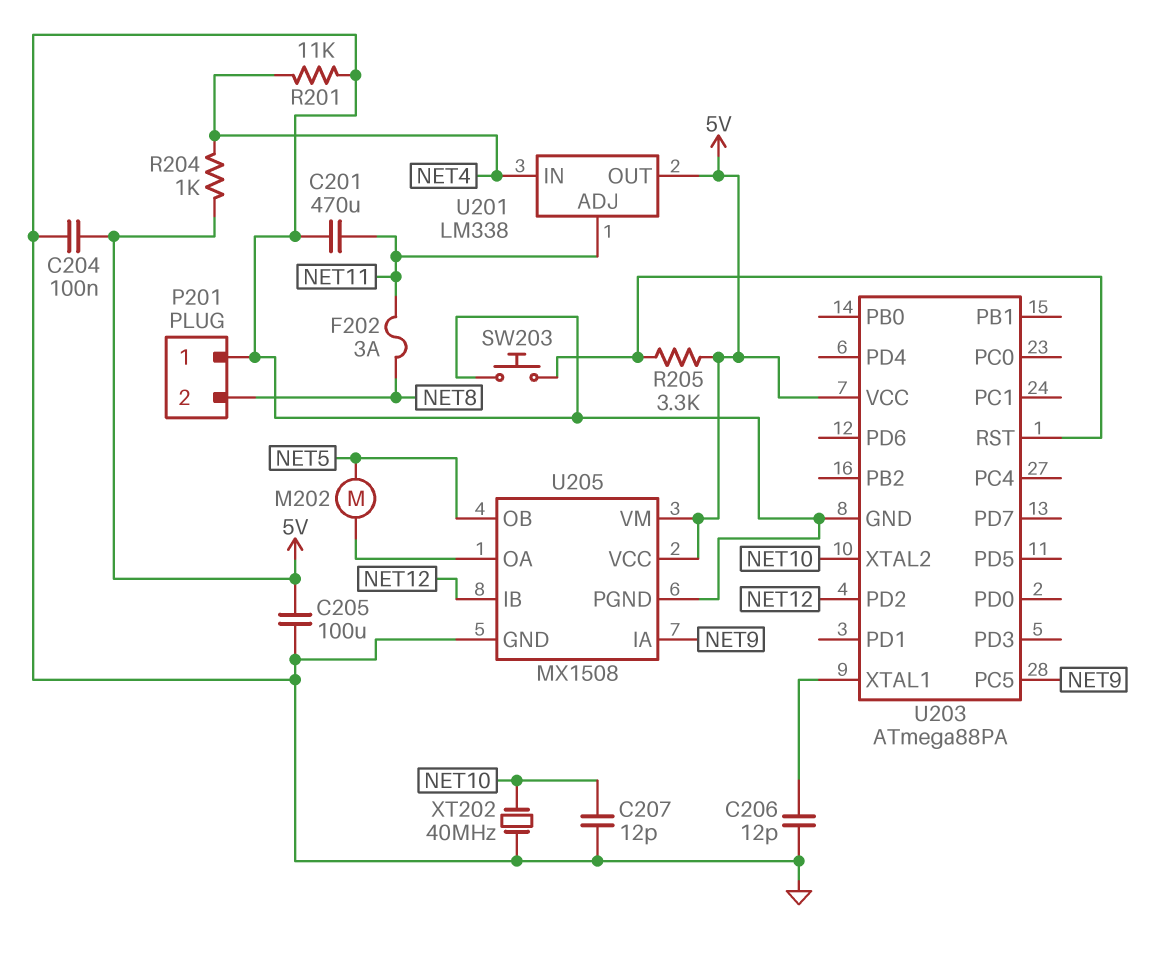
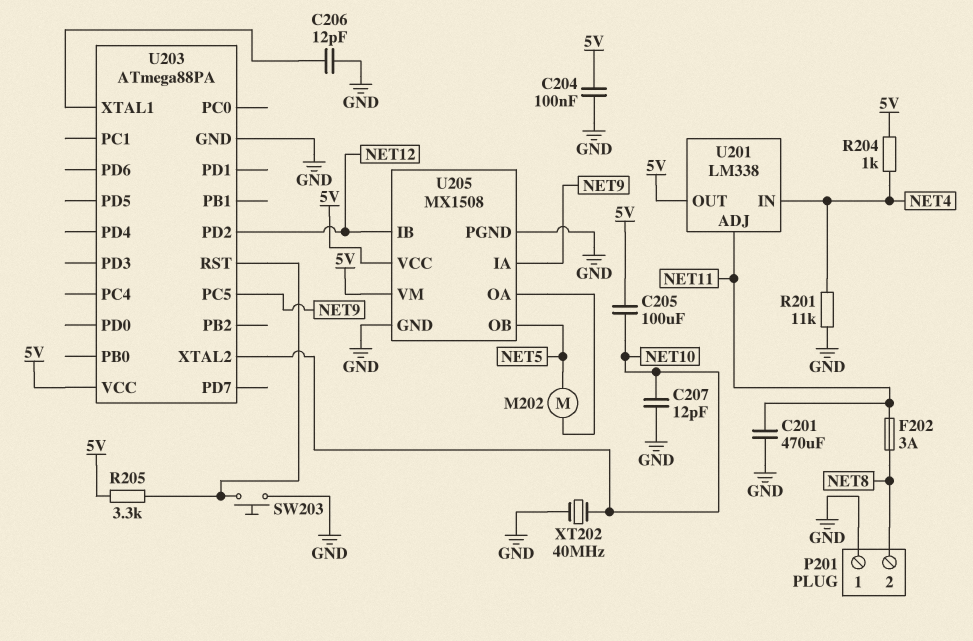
C205: 100uF (5V, GND) -> 100uF (5V, NET10)

